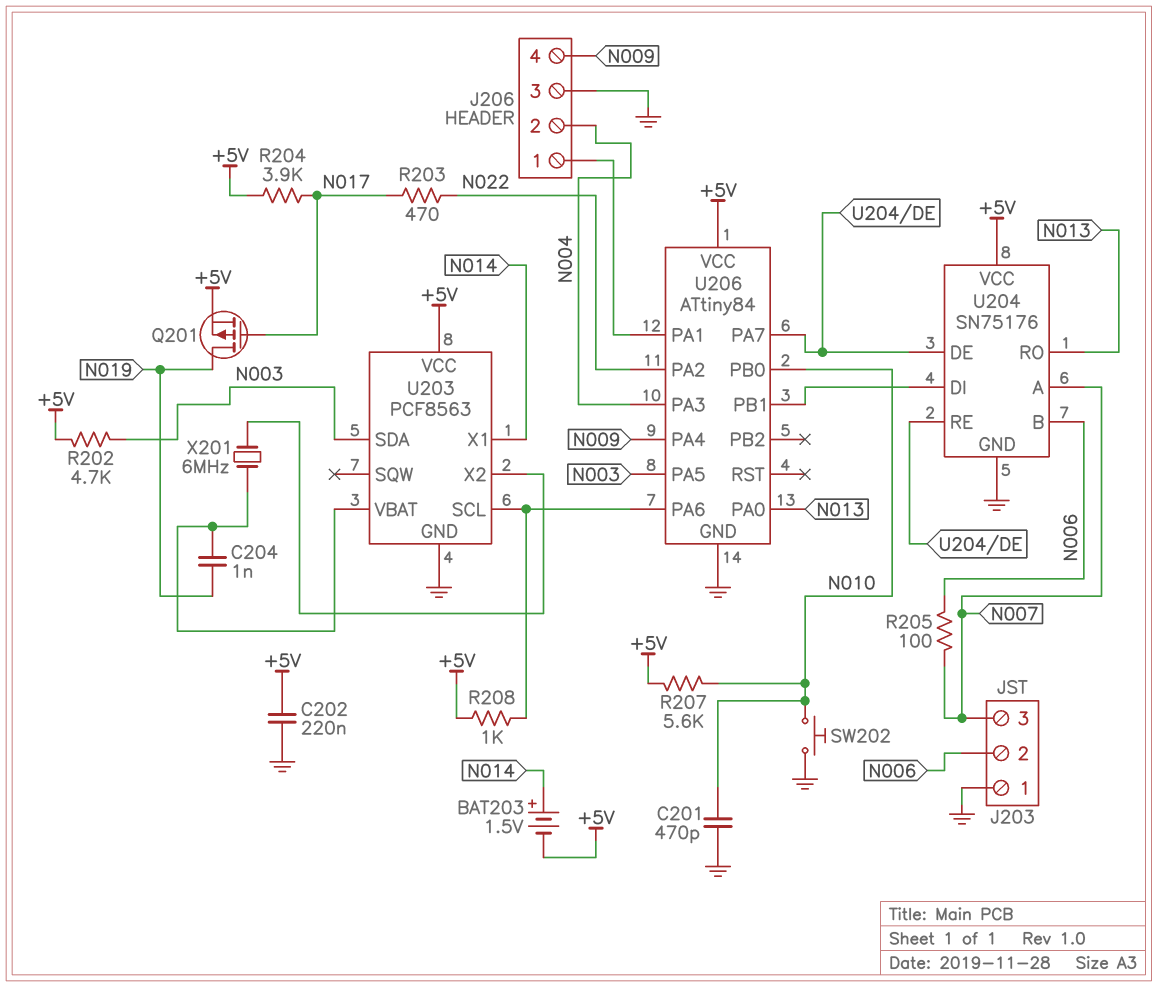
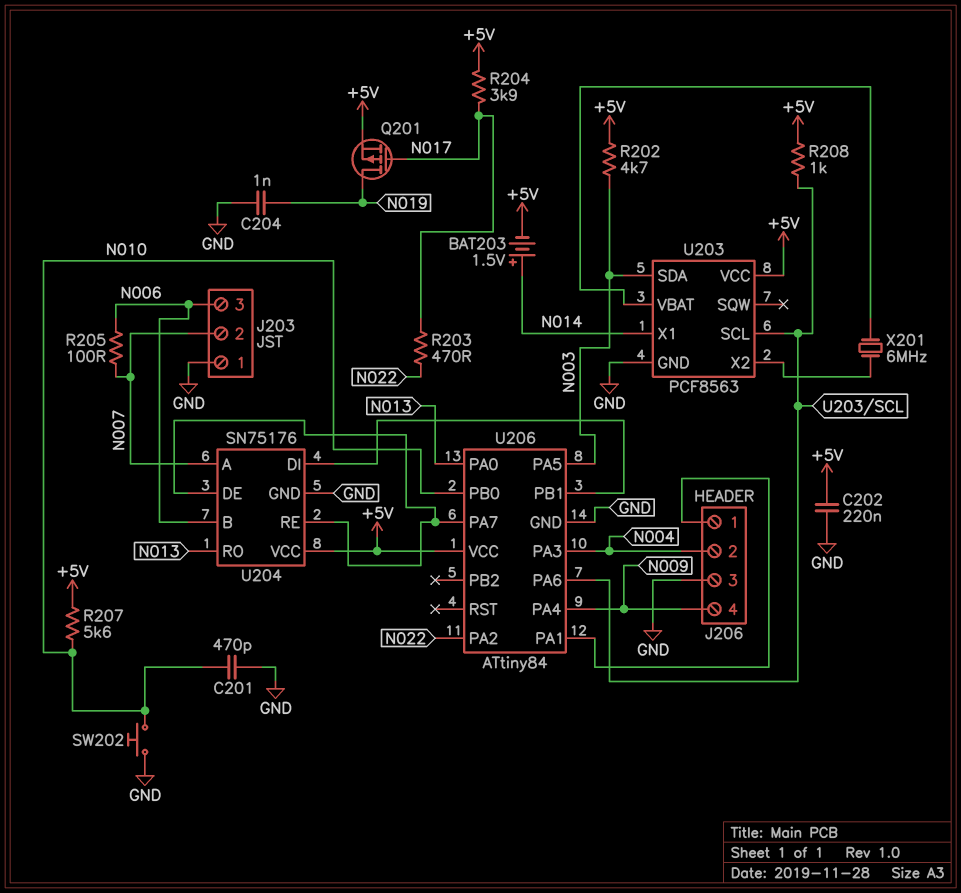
C204: 1nF (N019, U203/VBAT) -> 1nF (GND, N019)
J203 pin 2: N006 -> N007
J203 pin 3: N007 -> N006

